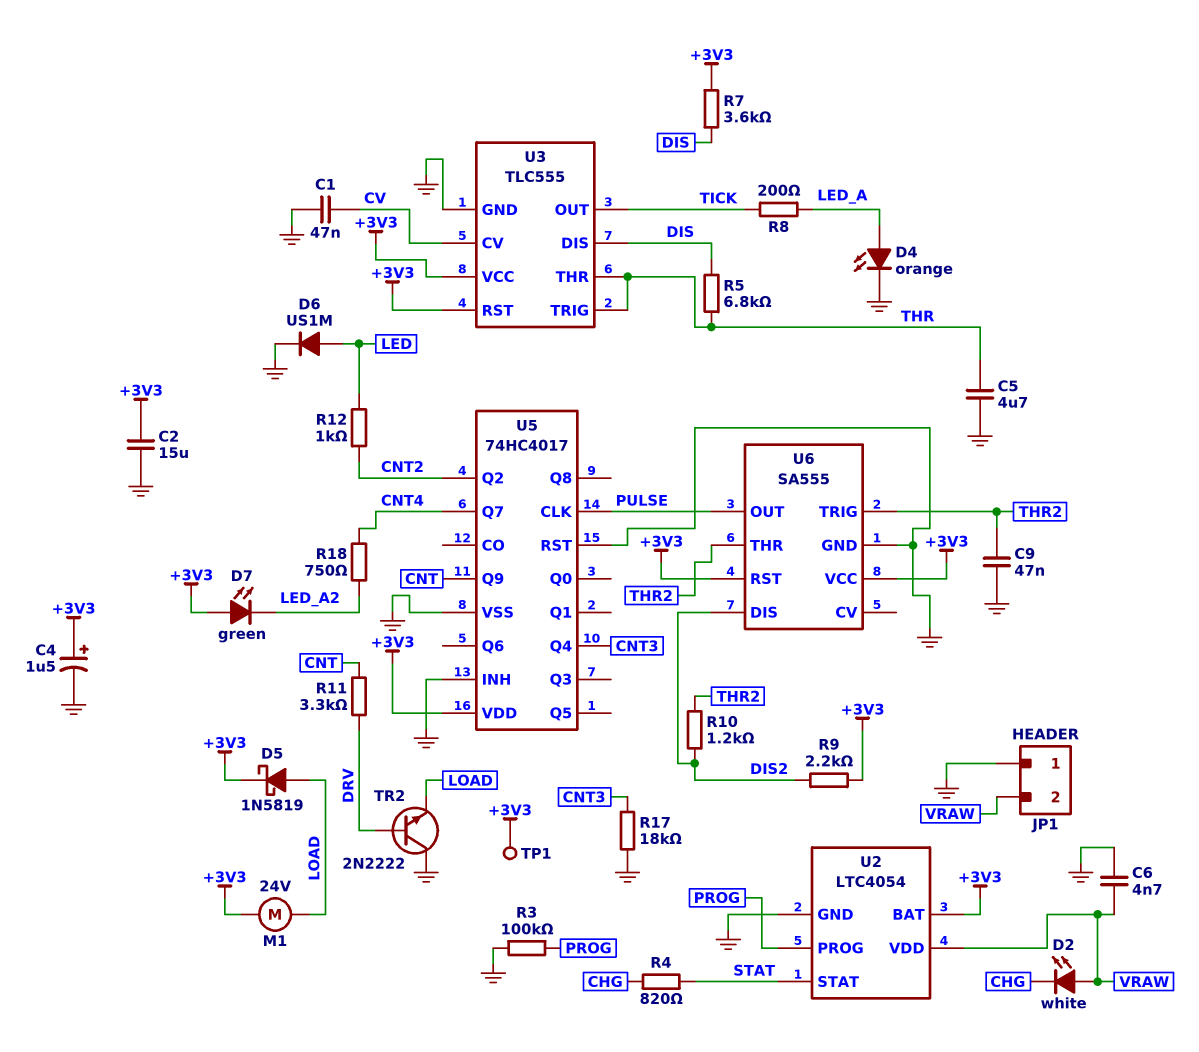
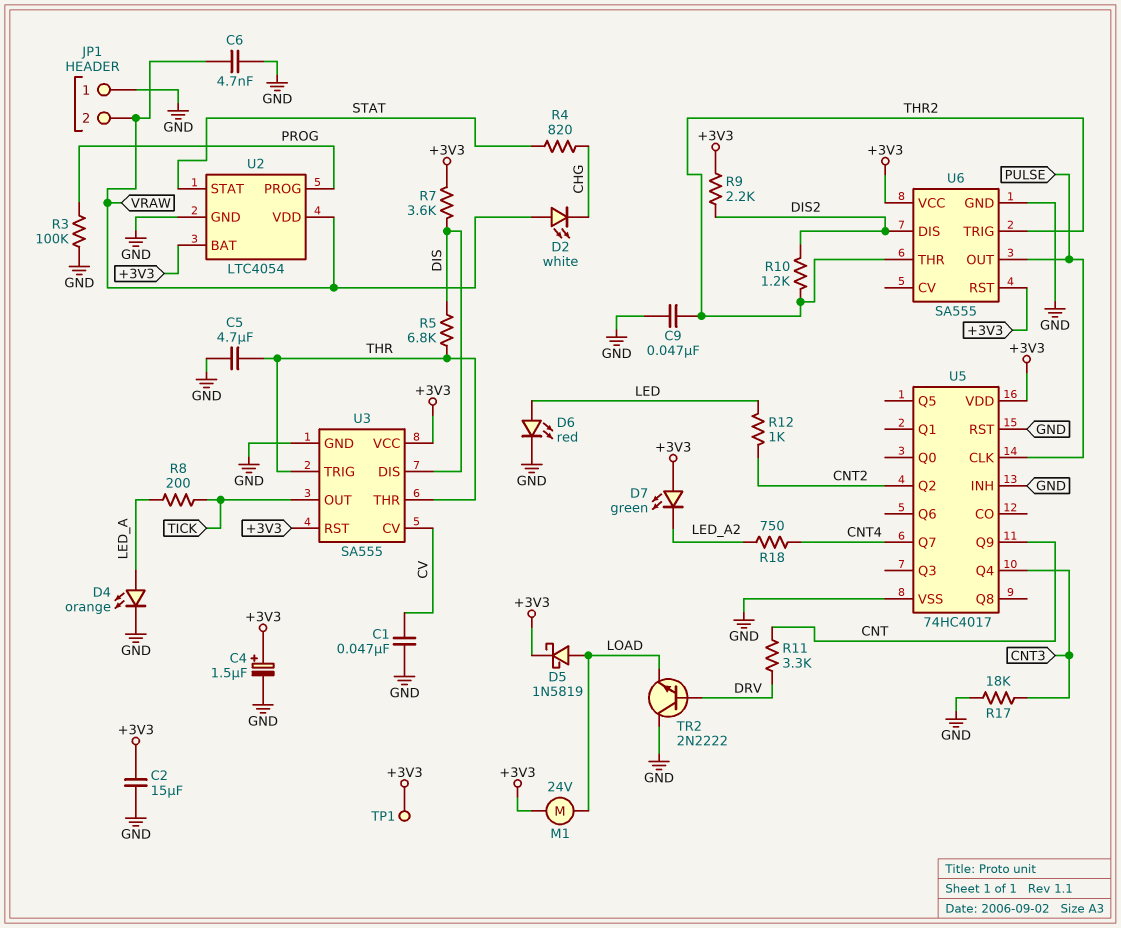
D6: diode US1M (A LED, K GND) -> LED red (A LED, K GND)
U3: TLC555 -> SA555

